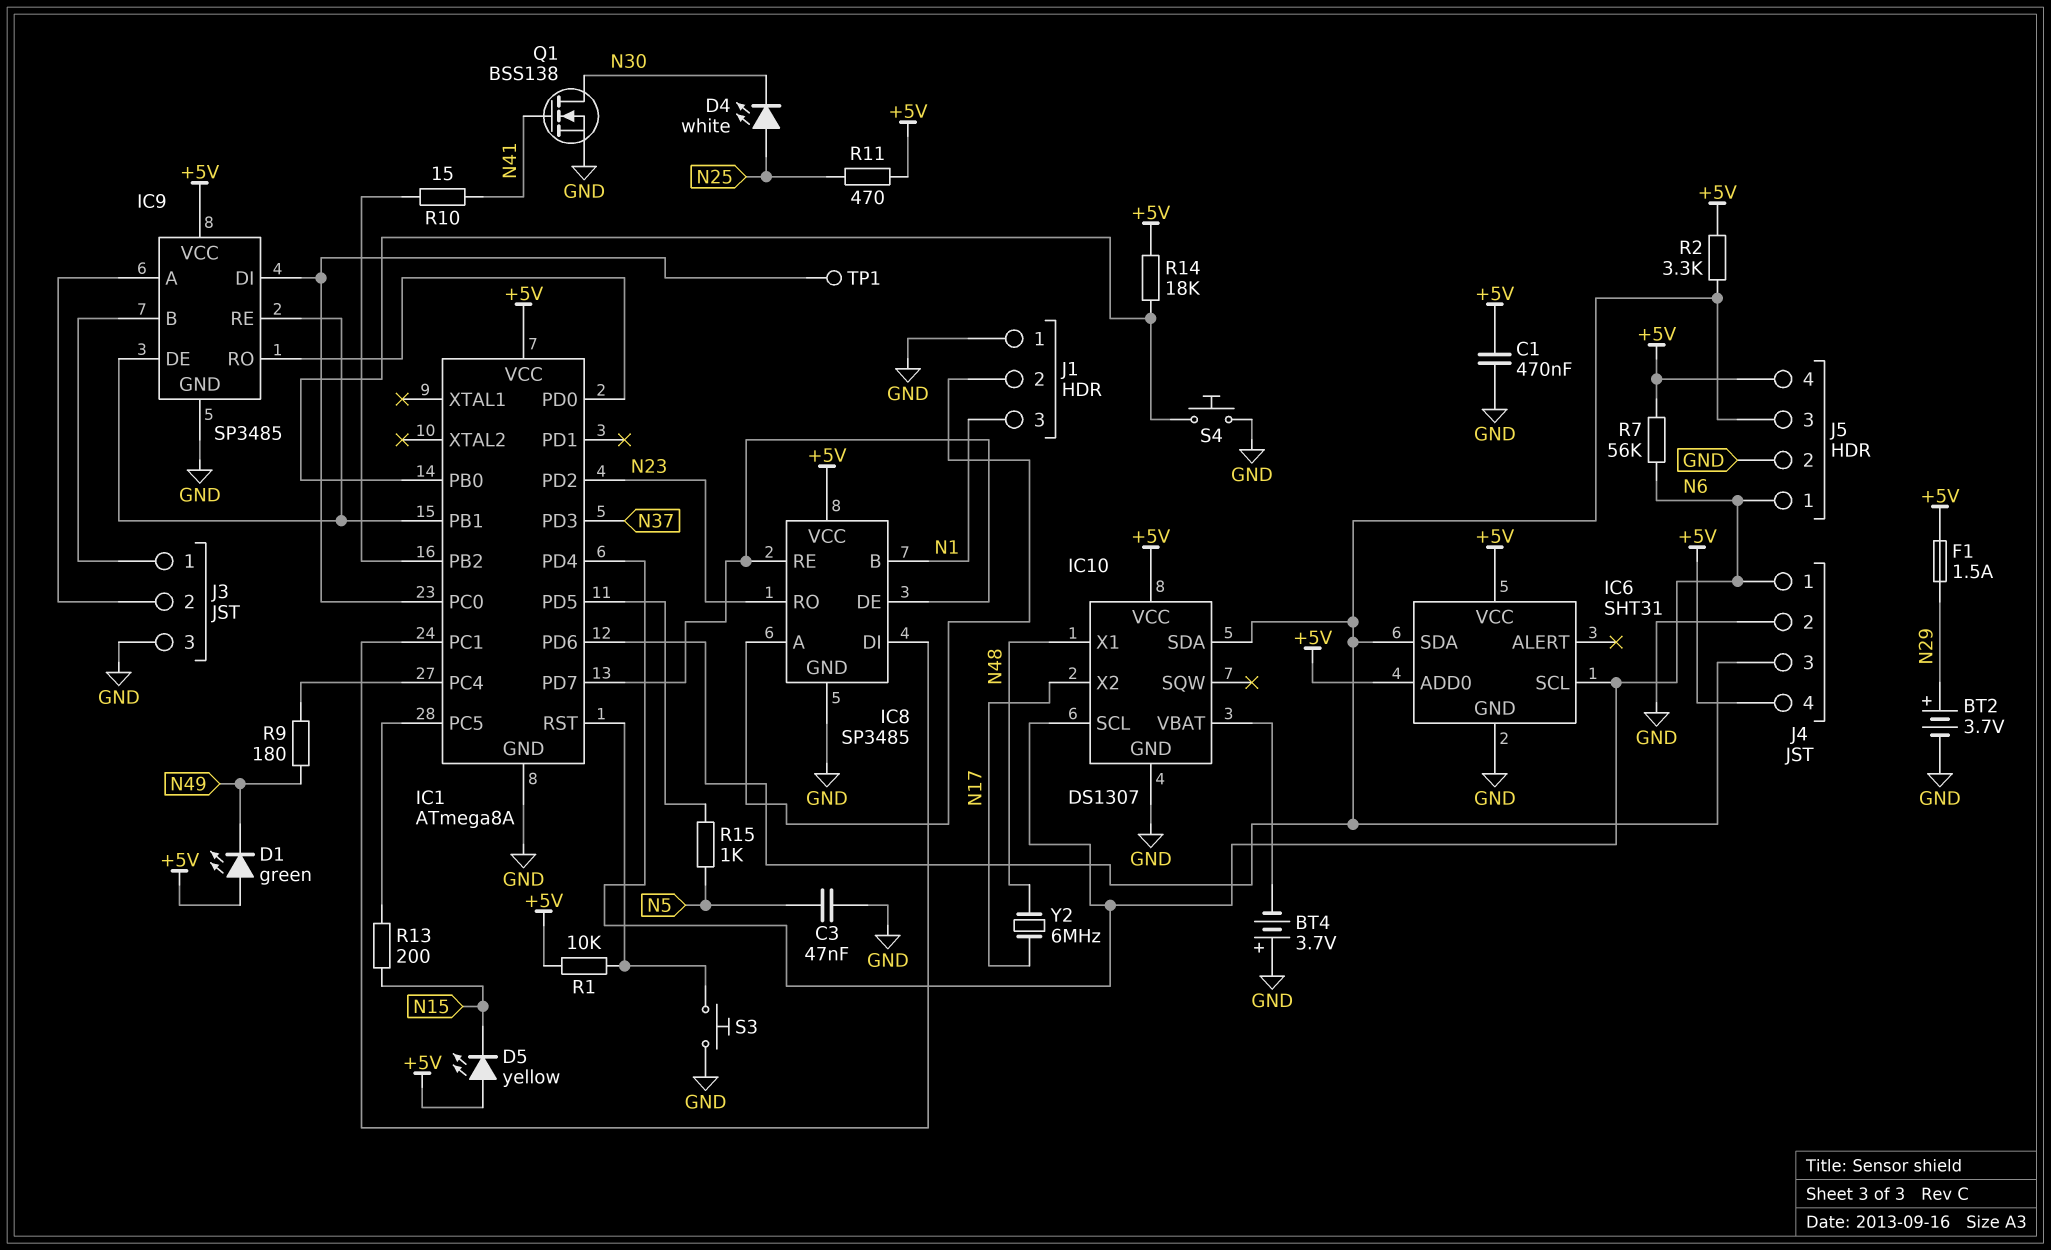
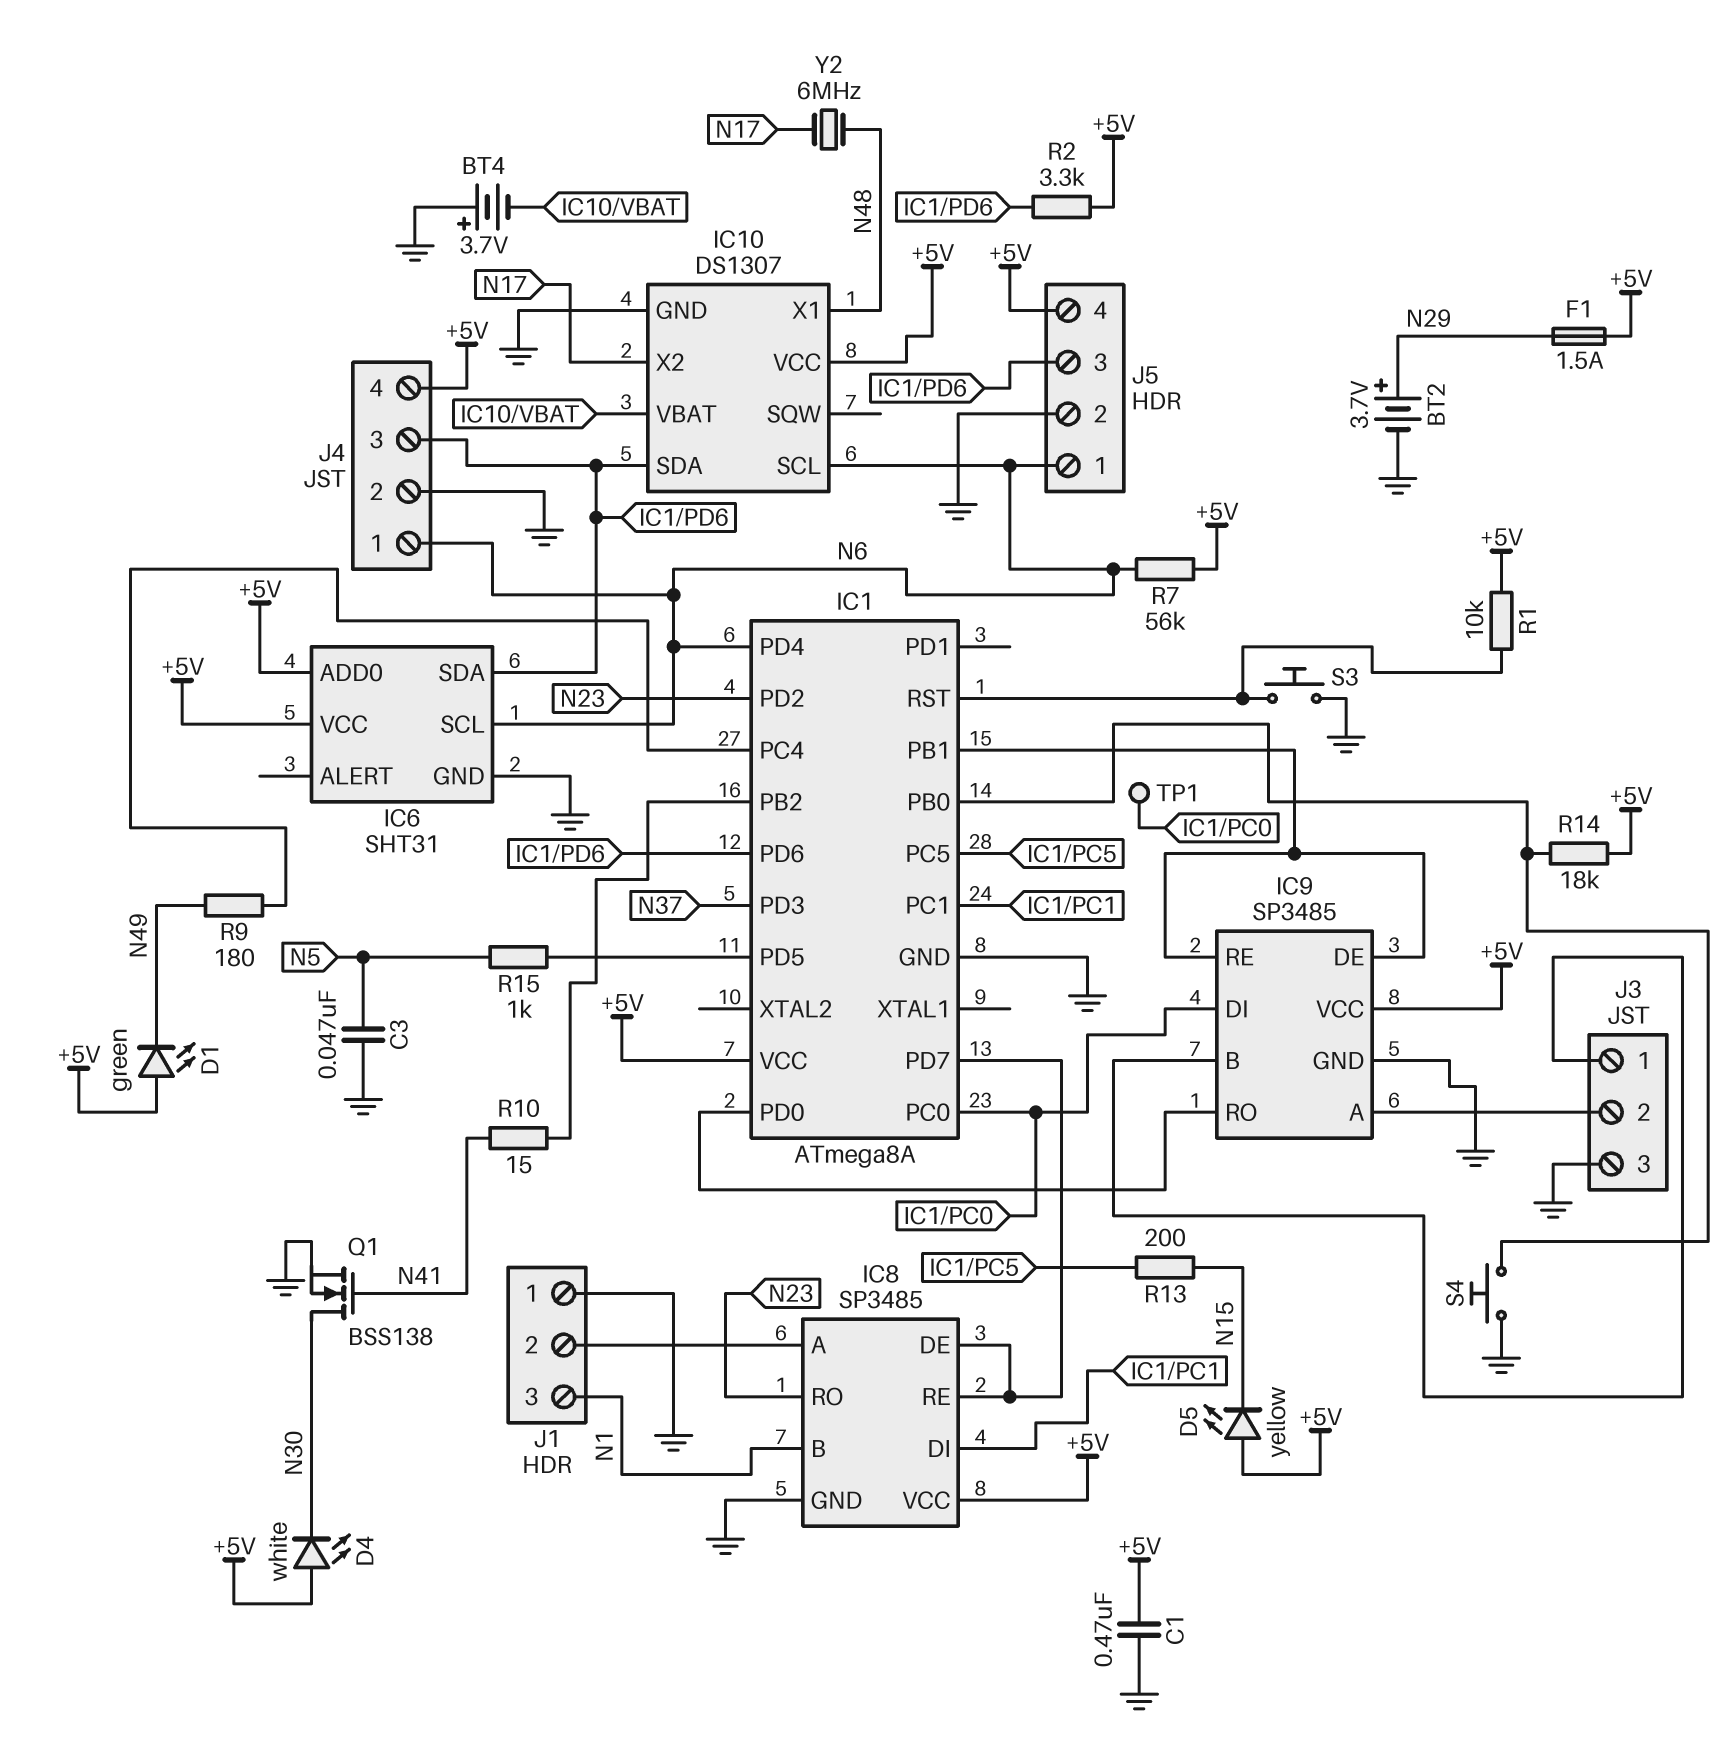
D4: LED white (A N25, K N30) -> LED white (A +5V, K N30)
R11: 470 (+5V, N25) -> none

